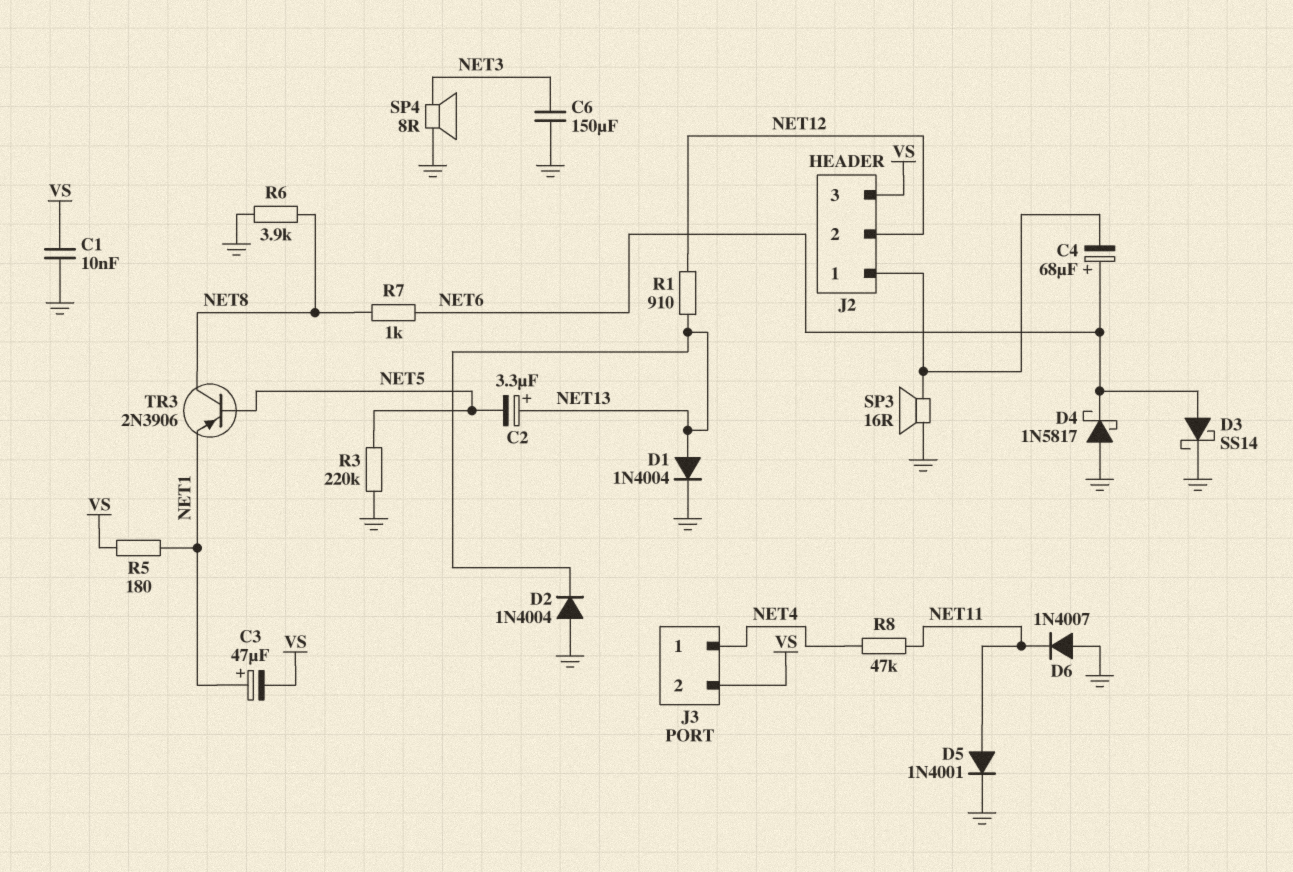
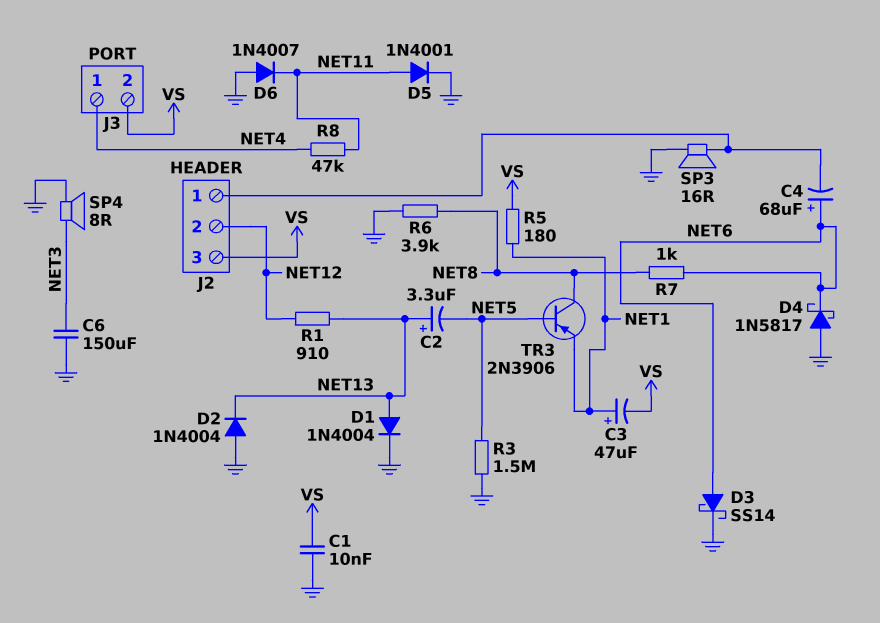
R3: 220k (GND, NET5) -> 1.5M (GND, NET5)

